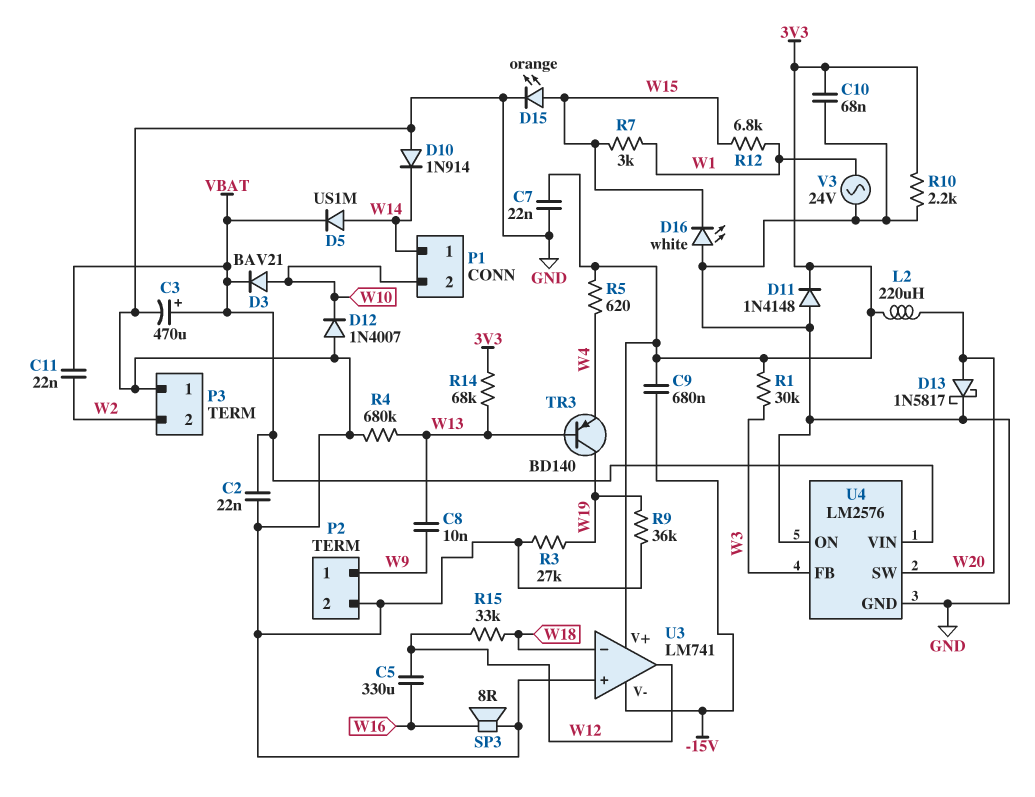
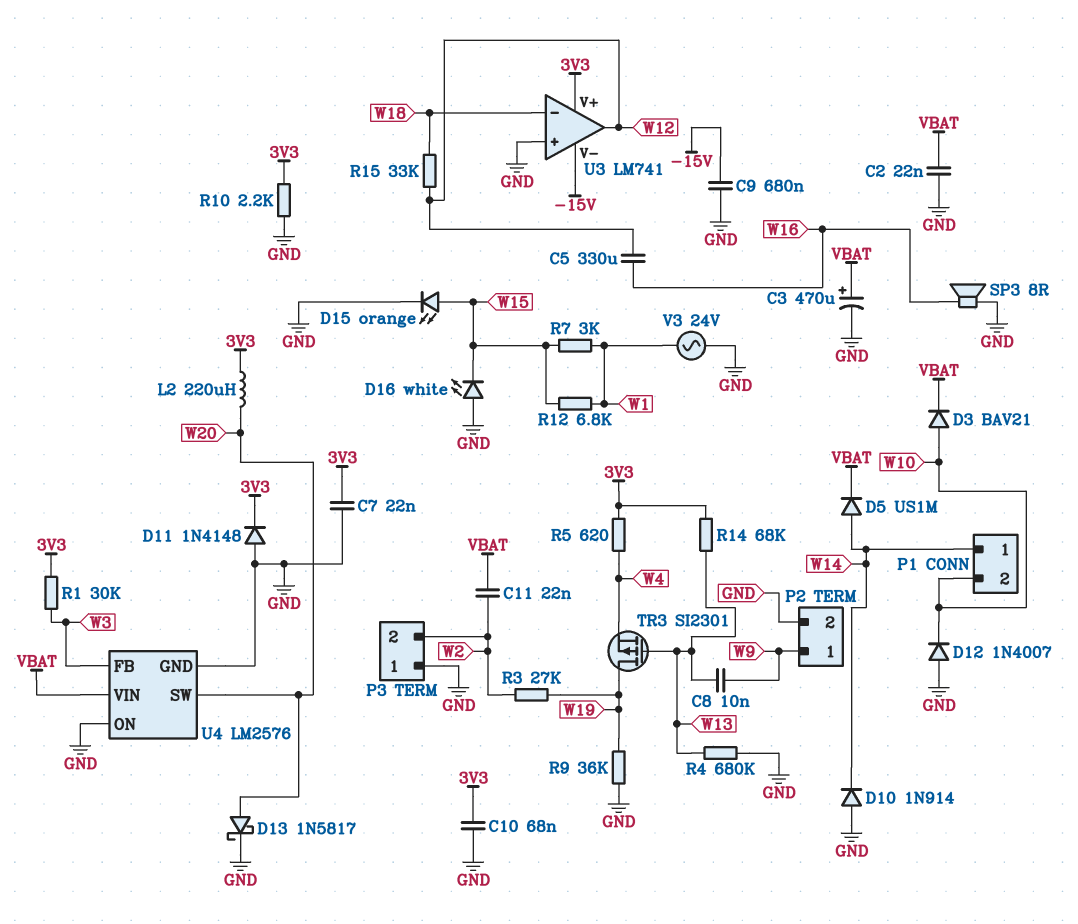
C9: 680nF (-15V, 3V3) -> 680nF (-15V, GND)
R3: 27k (GND, W19) -> 27k (W2, W19)
TR3: PNP BD140 (B W13, C W19, E W4) -> PMOS SI2301 (G W13, D W19, S W4)

